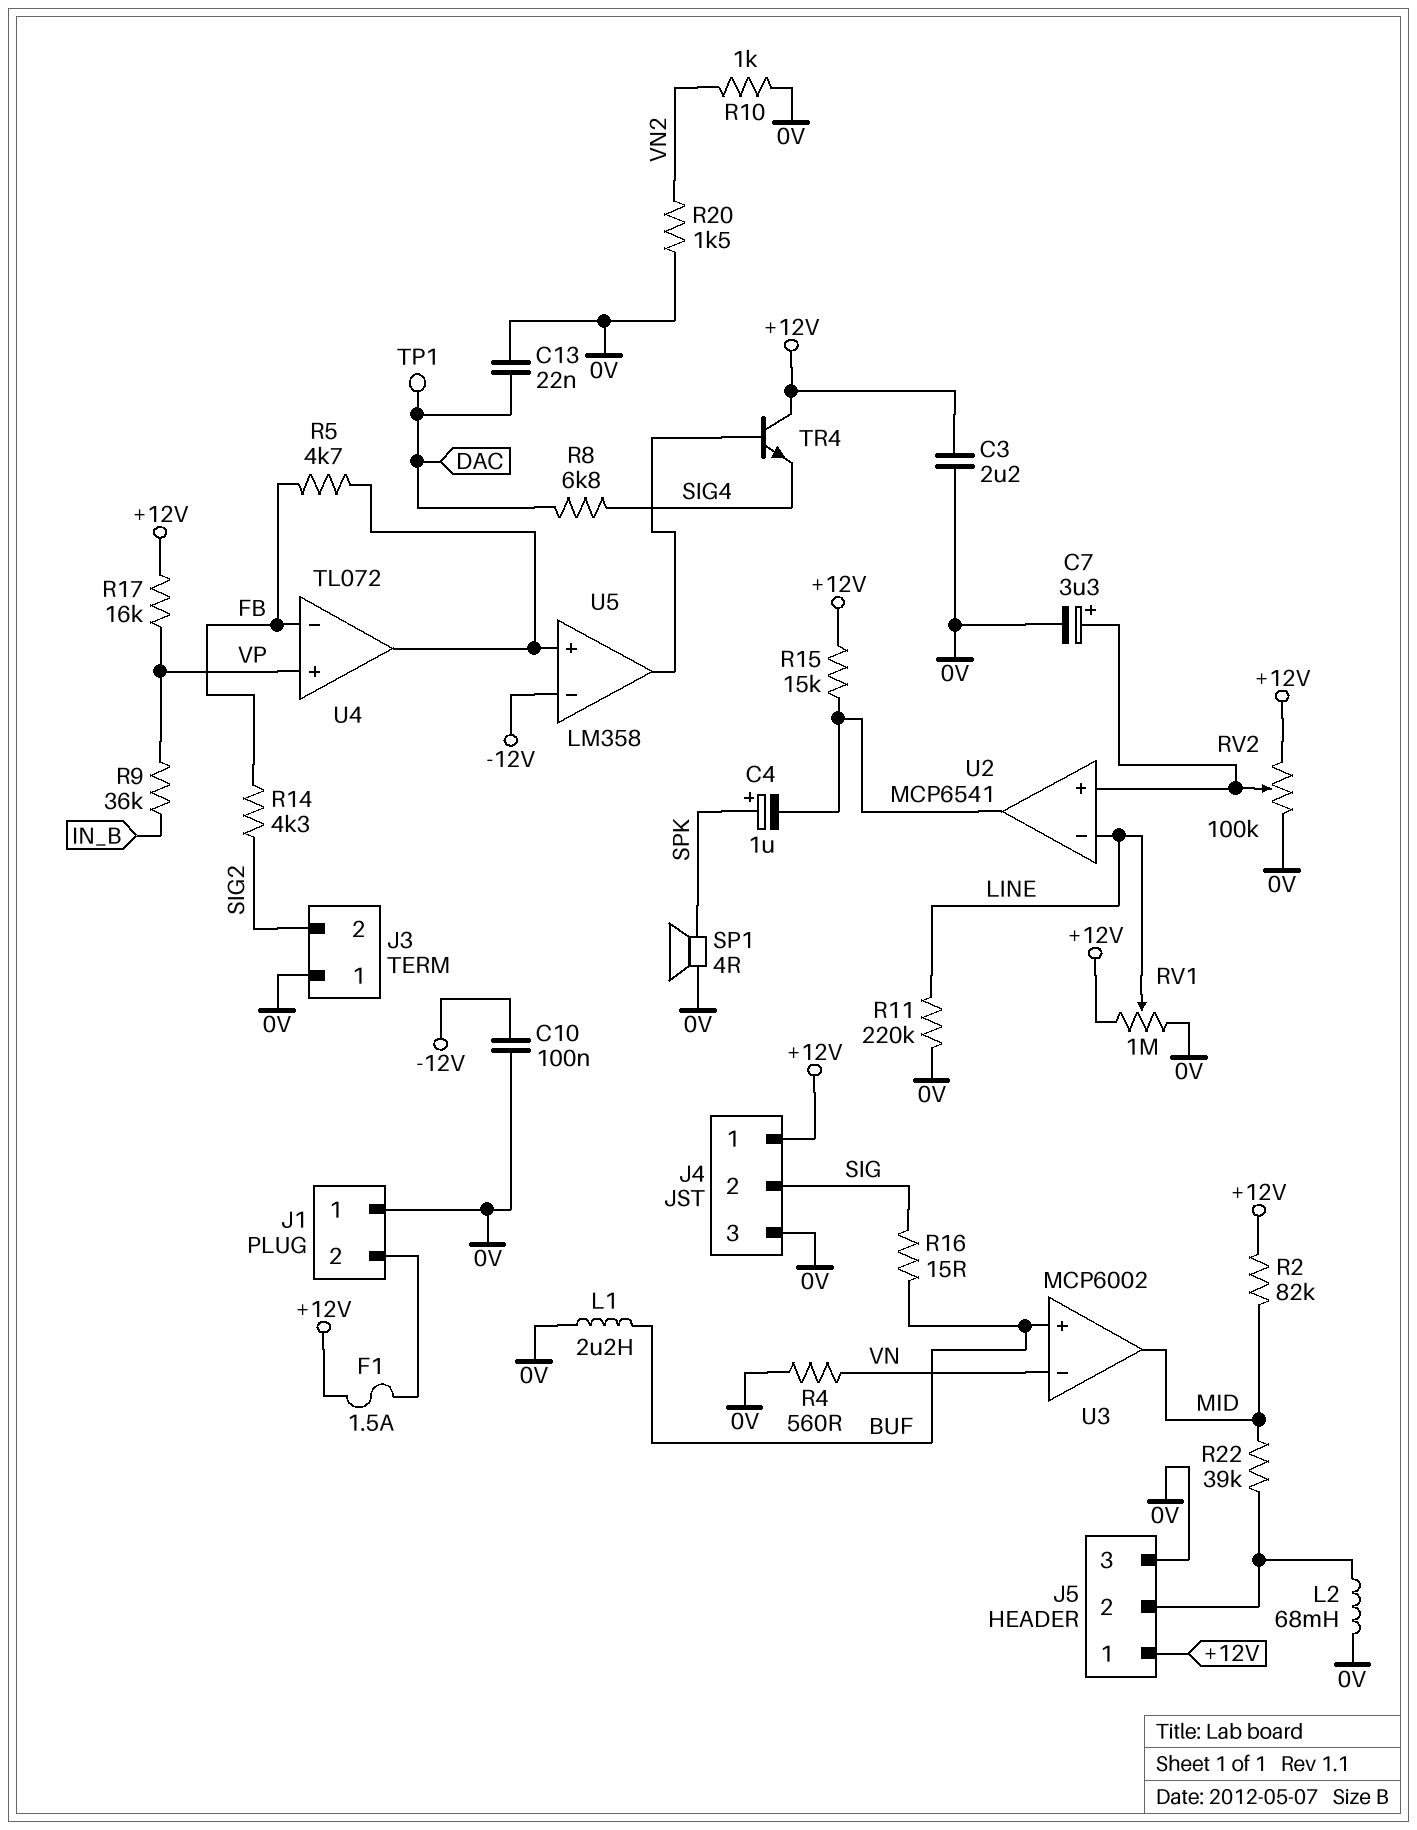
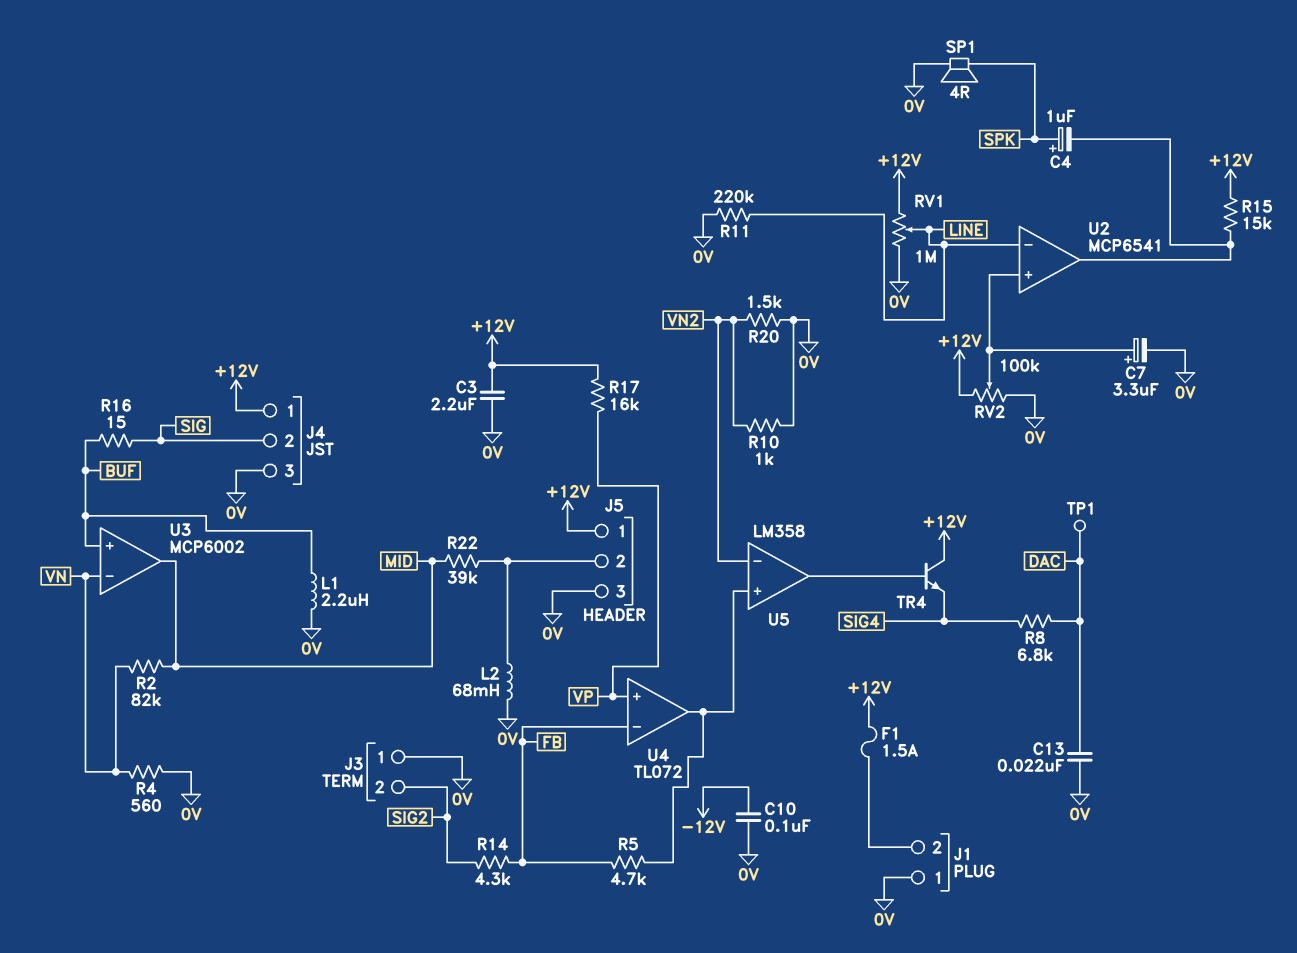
R2: 82k (+12V, MID) -> 82k (MID, VN)
R9: 36k (IN_B, VP) -> none
U5 pin in-: -12V -> VN2

